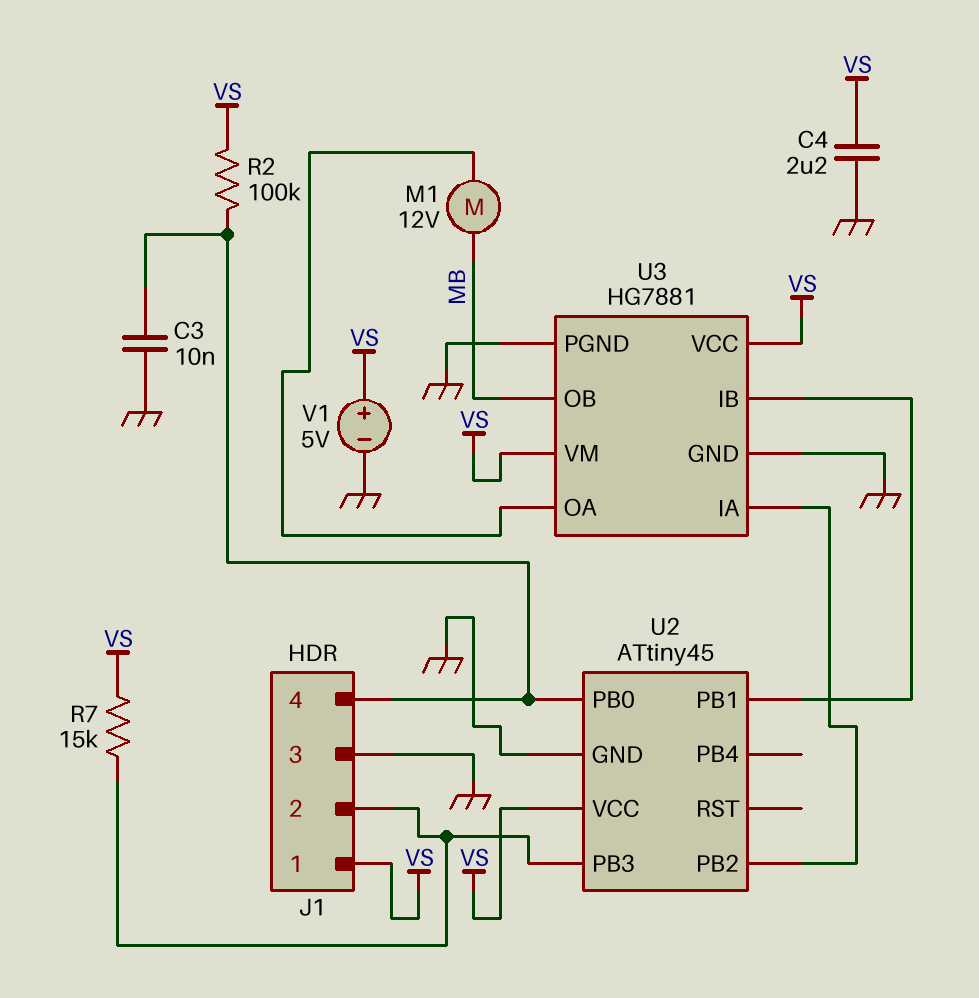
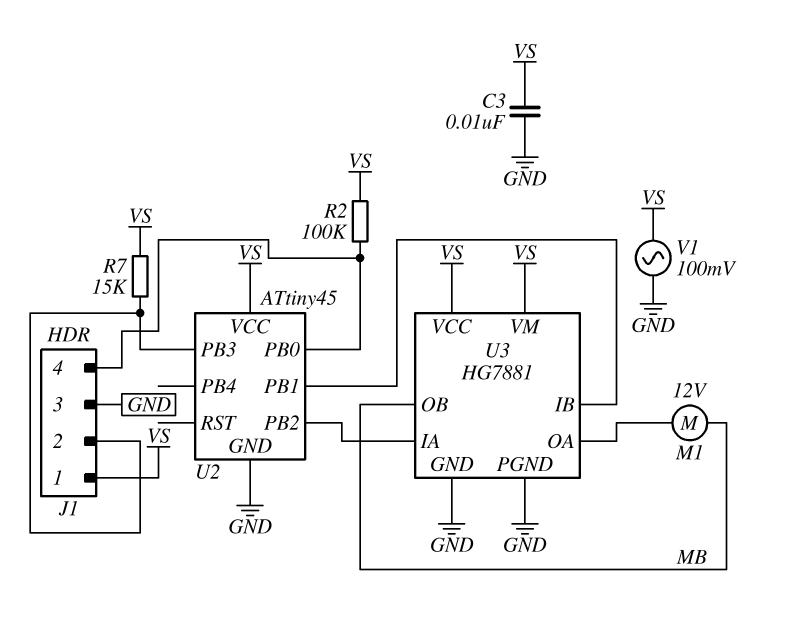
C3: 10nF (GND, J1/4) -> 10nF (GND, VS)
C4: 2.2uF (GND, VS) -> none
V1: 5V (plus VS, minus GND) -> AC 100mV (GND, VS)

